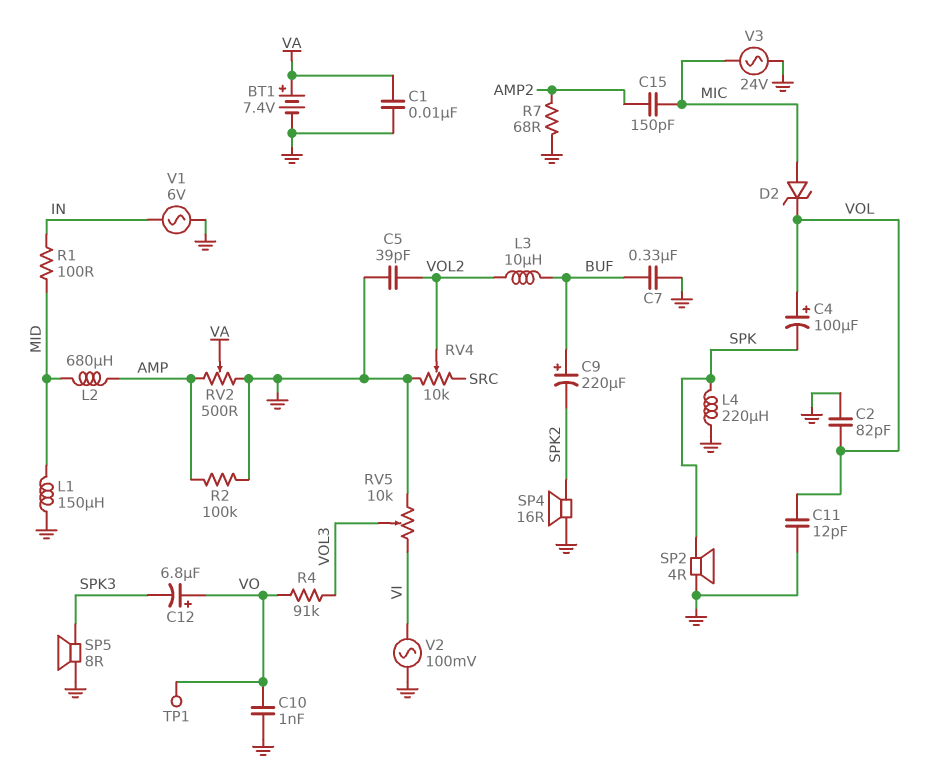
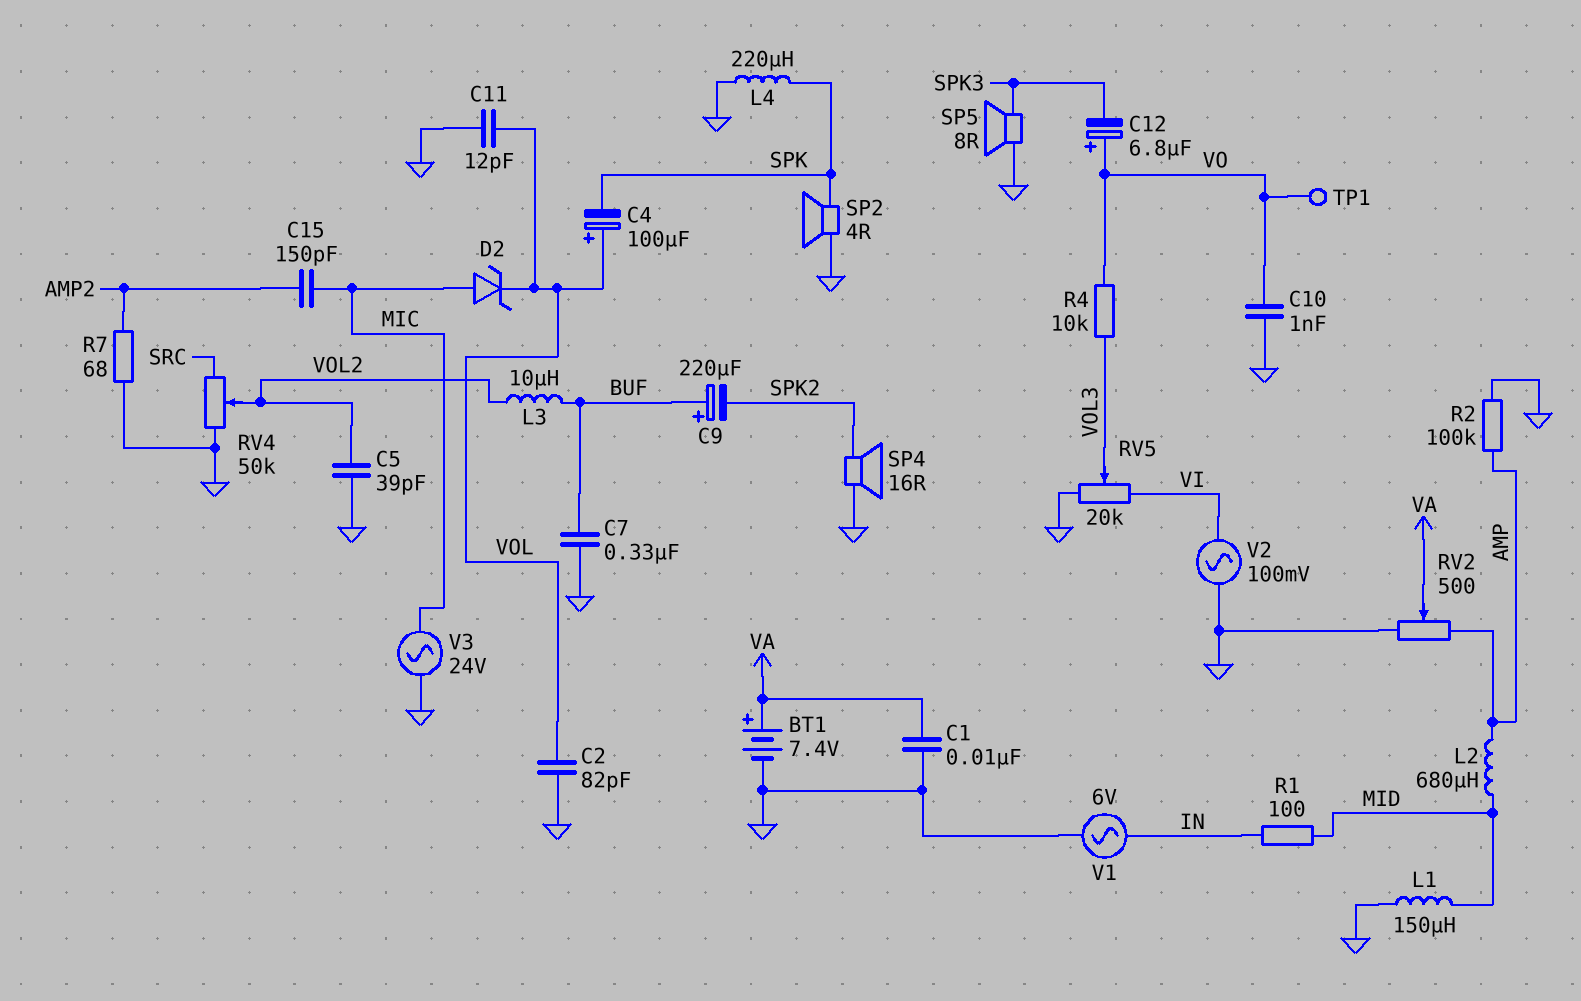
R4: 91k (VO, VOL3) -> 10k (VO, VOL3)
RV4: 10k (GND, SRC, wiper VOL2) -> 50k (GND, SRC, wiper VOL2)
RV5: 10k (GND, VI, wiper VOL3) -> 20k (GND, VI, wiper VOL3)

